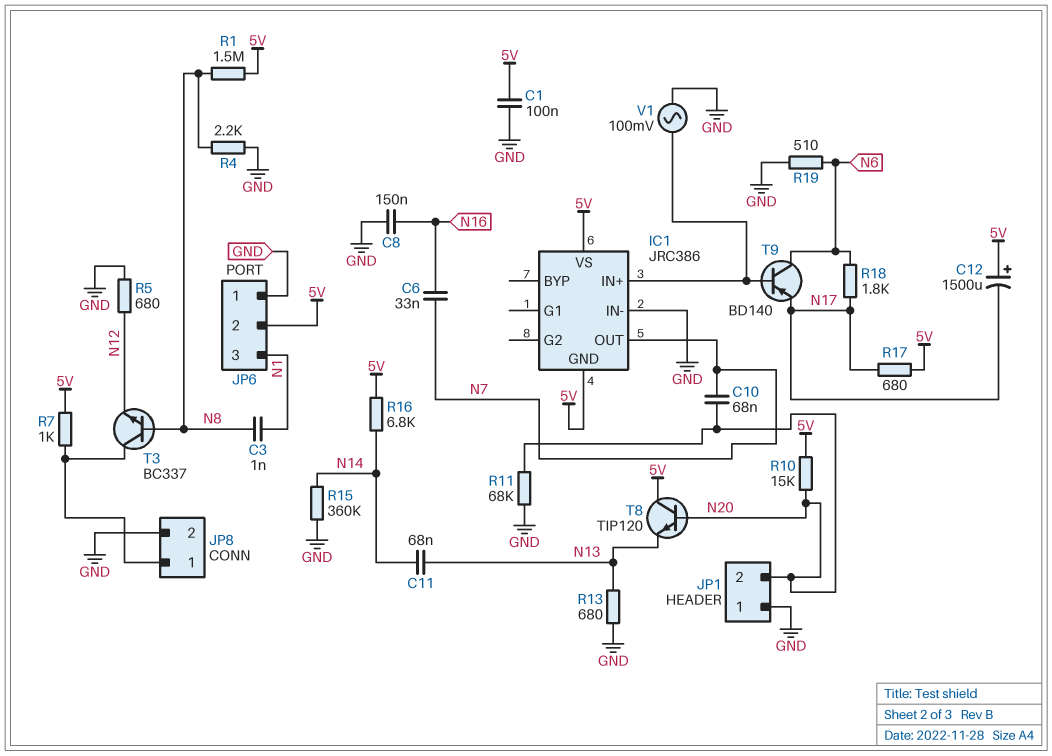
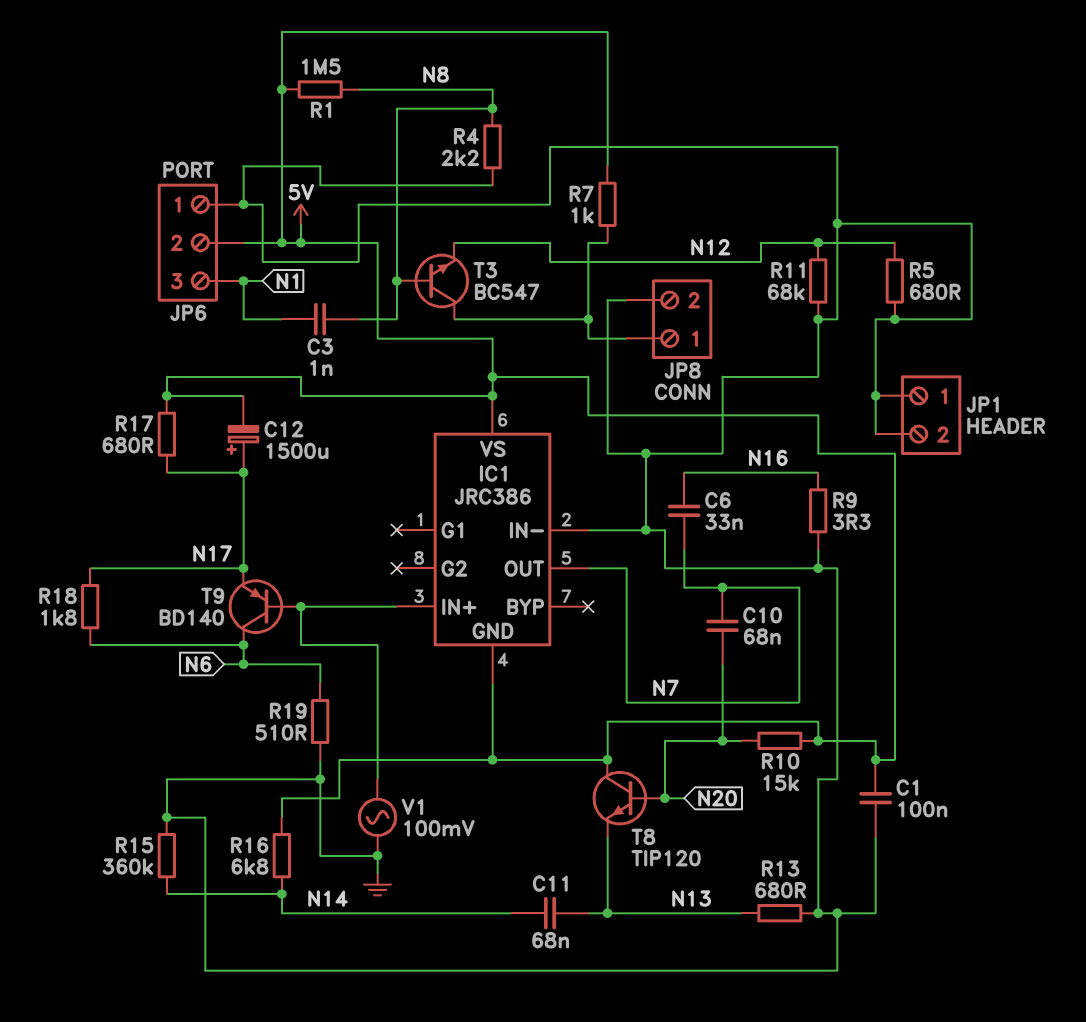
C8: 150nF (GND, N16) -> none
C12: 1500uF (plus 5V, minus N17) -> 1500uF (plus N17, minus 5V)
JP1 pin 2: N20 -> GND
R9: none -> 3.3 (GND, N16)
R11: 68k (GND, N20) -> 68k (GND, N12)
T3: NPN BC337 (B N8, C JP8/1, E N12) -> NPN BC547 (B N8, C JP8/1, E N12)

